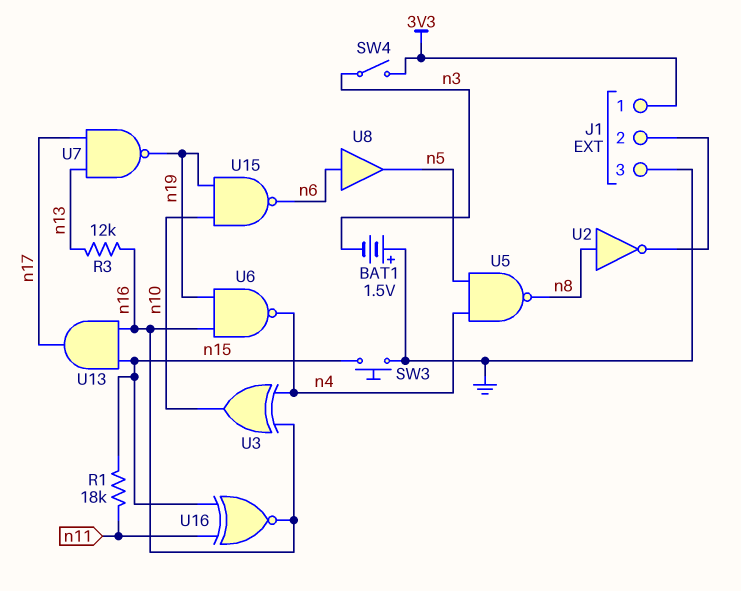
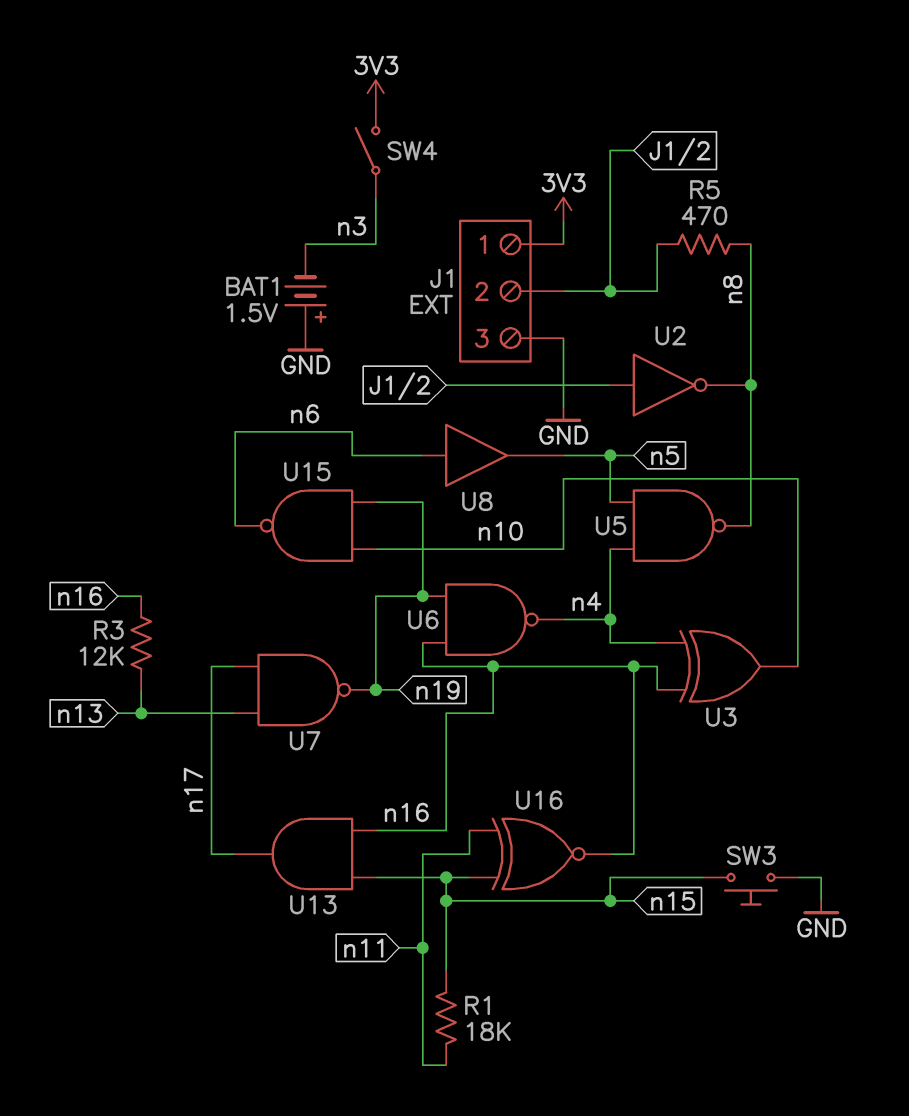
R5: none -> 470 (J1/2, n8)
U2: NOT (in n8, out J1/2) -> NOT (in J1/2, out n8)

